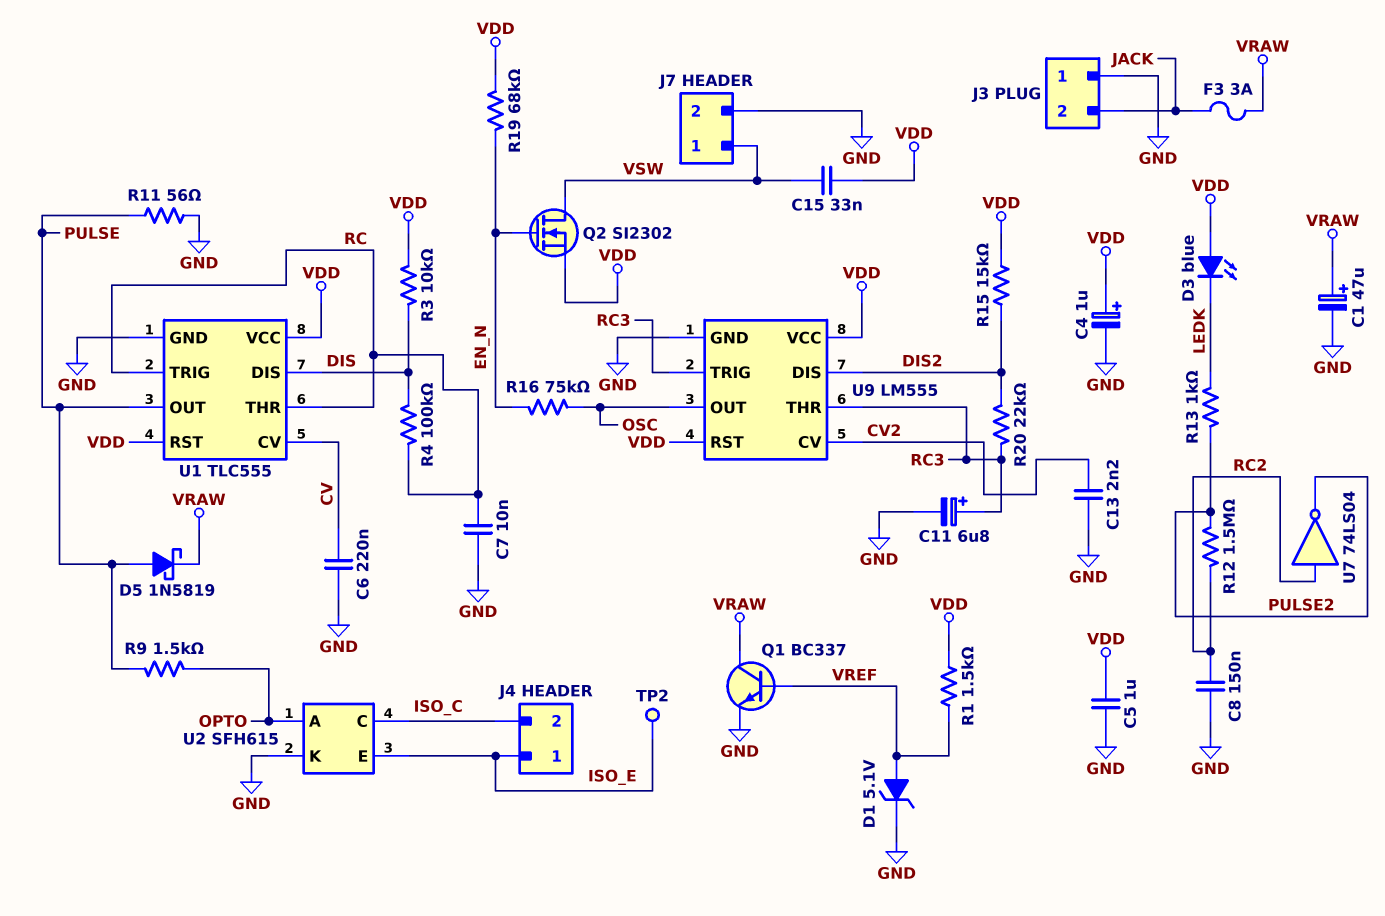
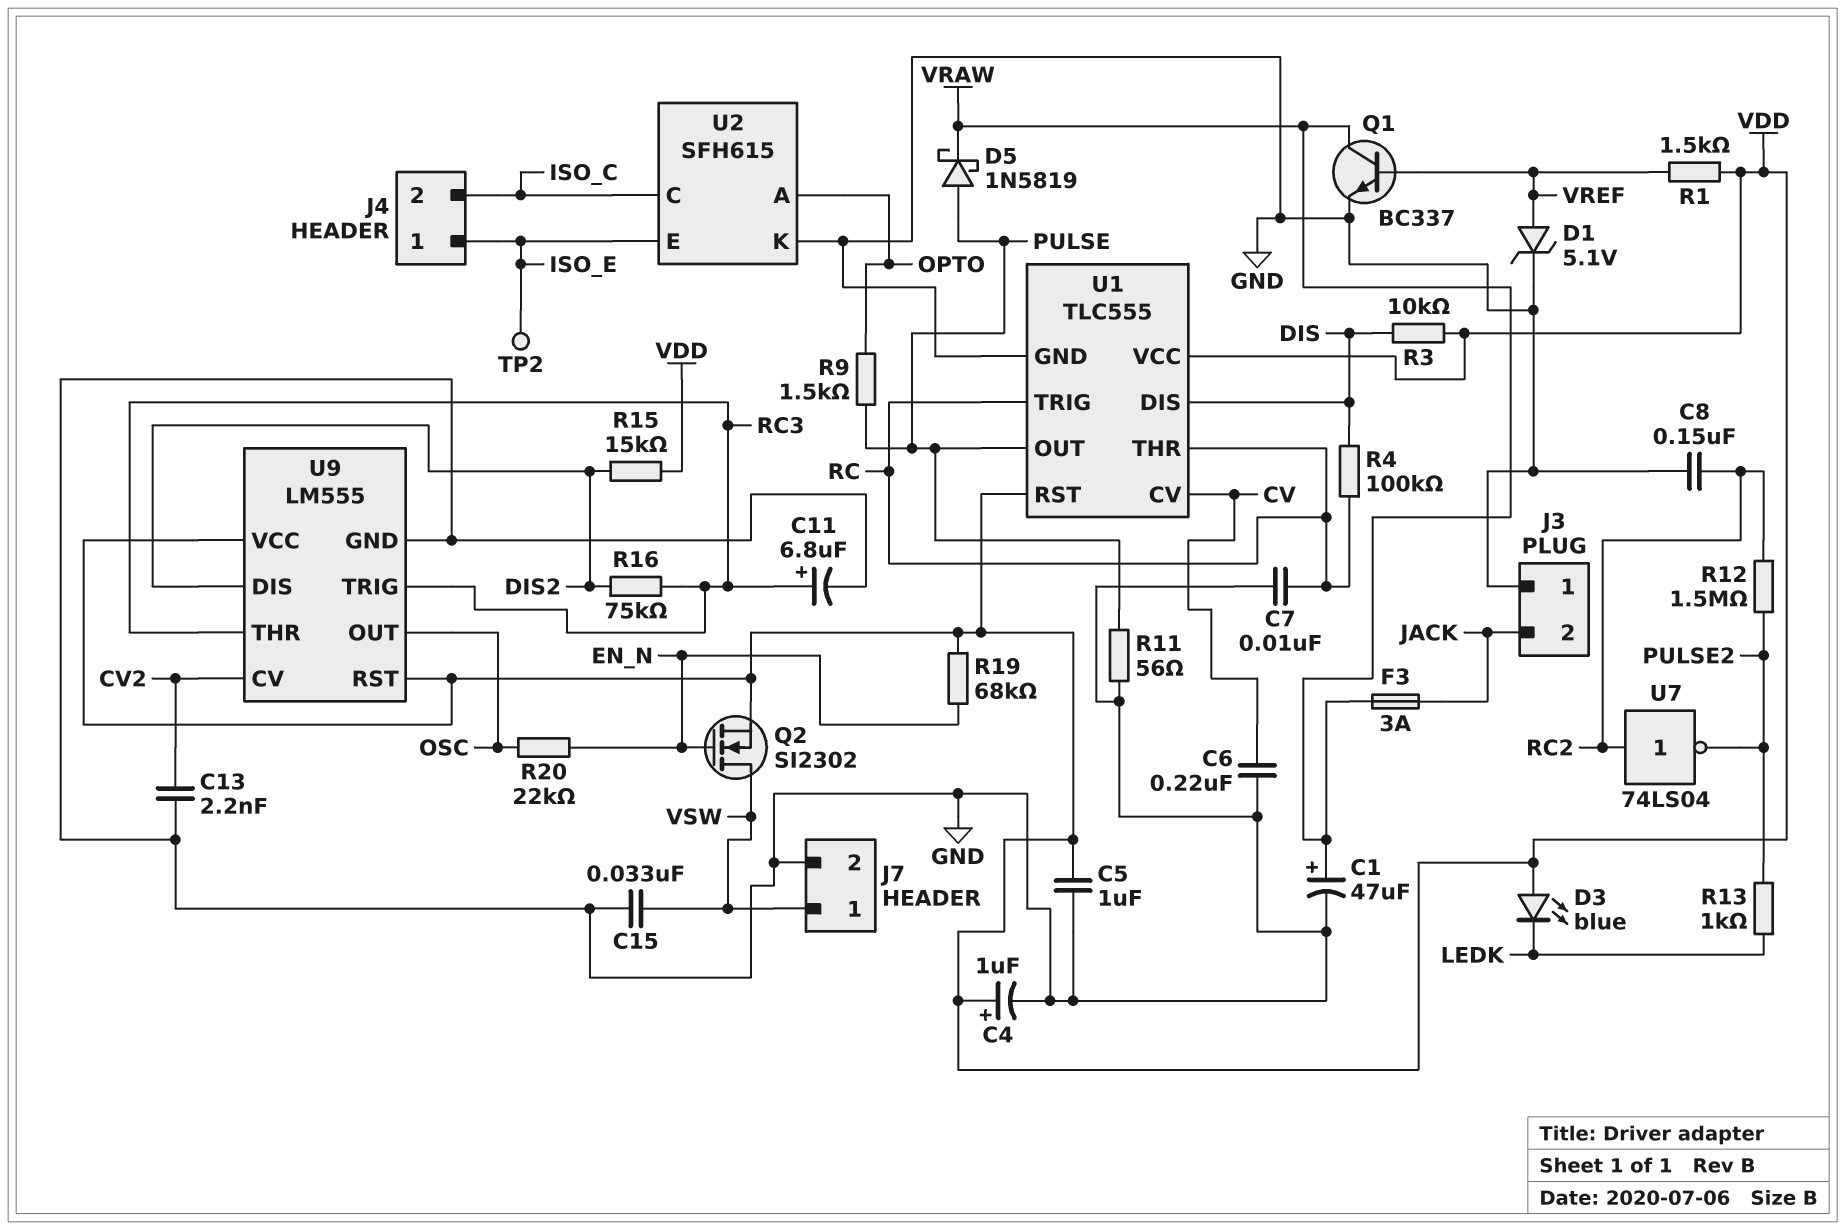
C15: 33nF (VDD, VSW) -> 33nF (GND, VSW)
R16: 75k (EN_N, OSC) -> 75k (DIS2, RC3)
R20: 22k (DIS2, RC3) -> 22k (EN_N, OSC)

